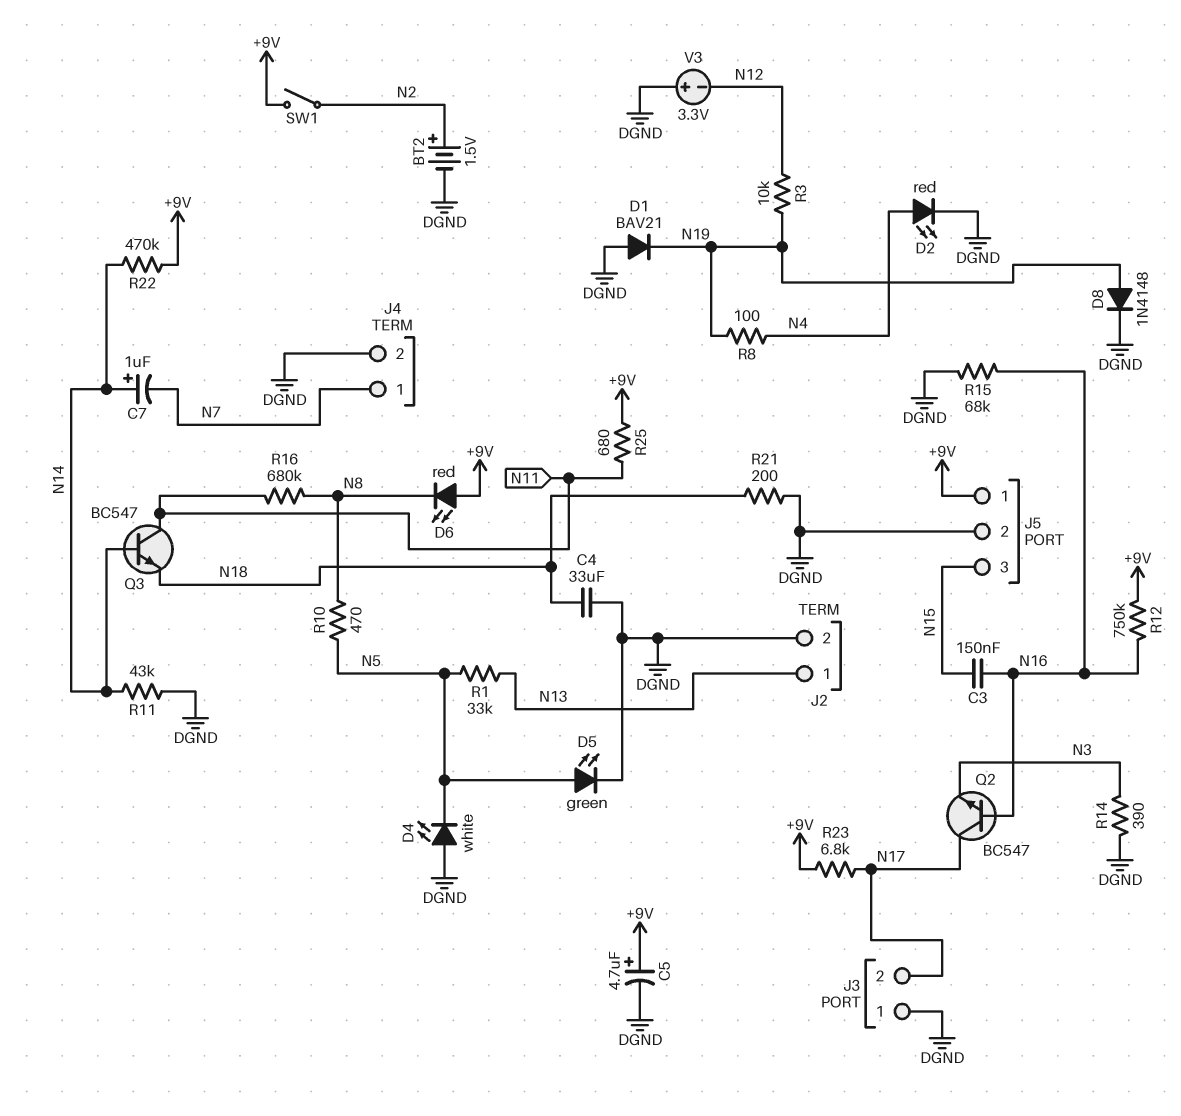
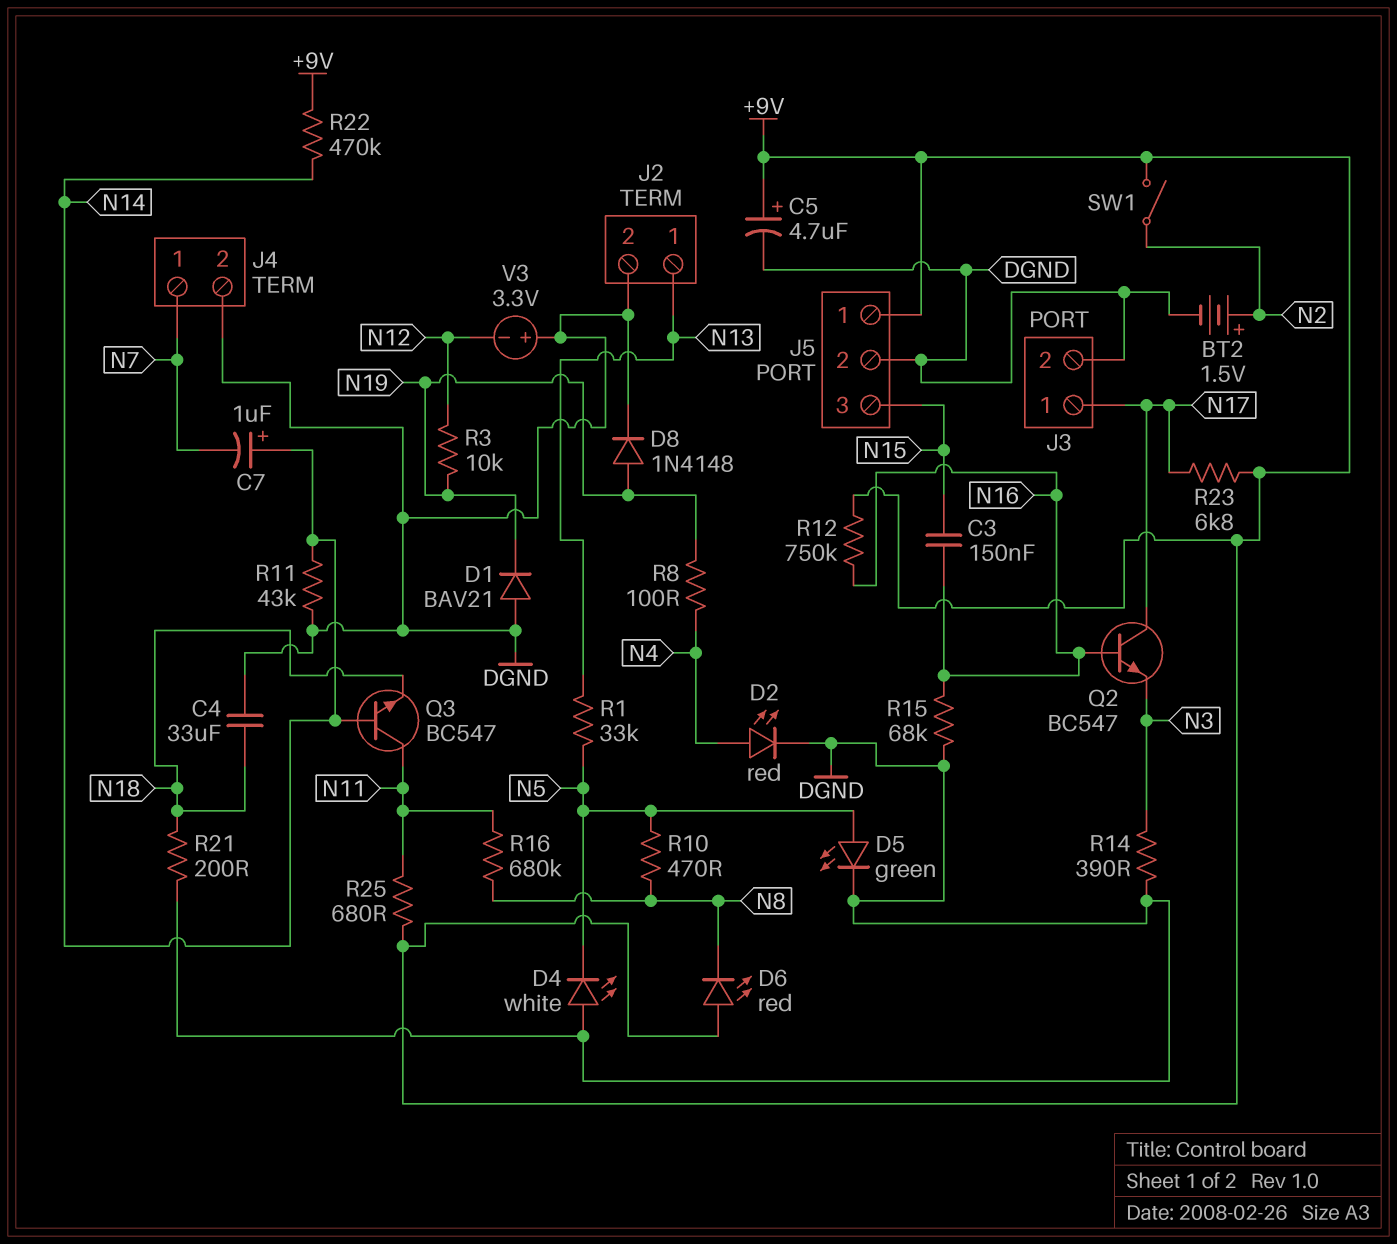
J3 pin 1: DGND -> N17
J3 pin 2: N17 -> DGND

